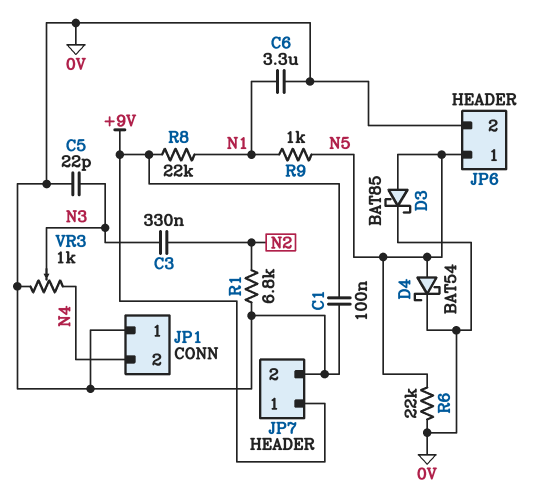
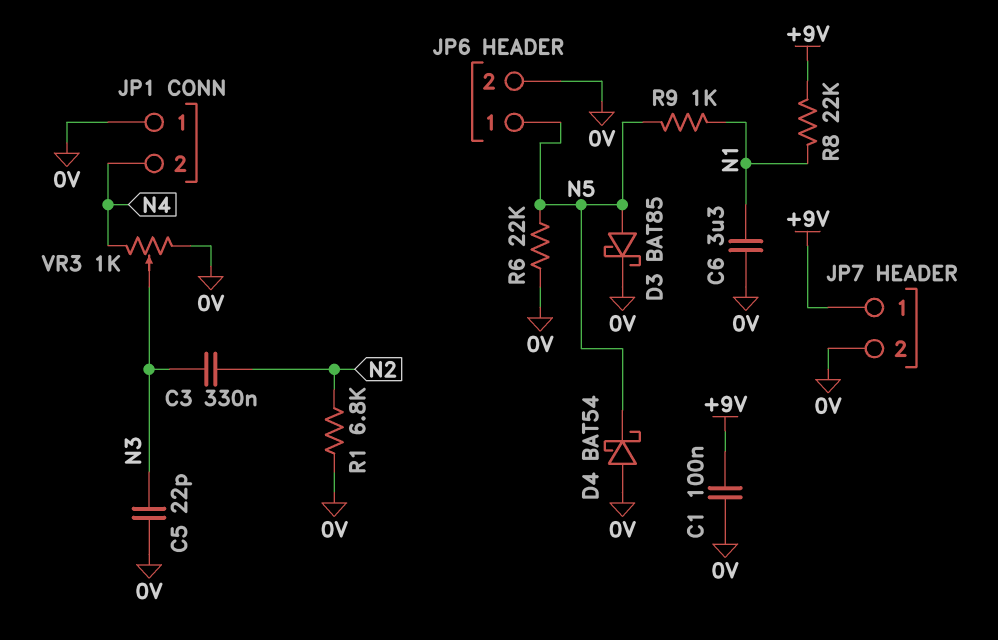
D4: schottky BAT54 (A N5, K 0V) -> schottky BAT54 (A 0V, K N5)

